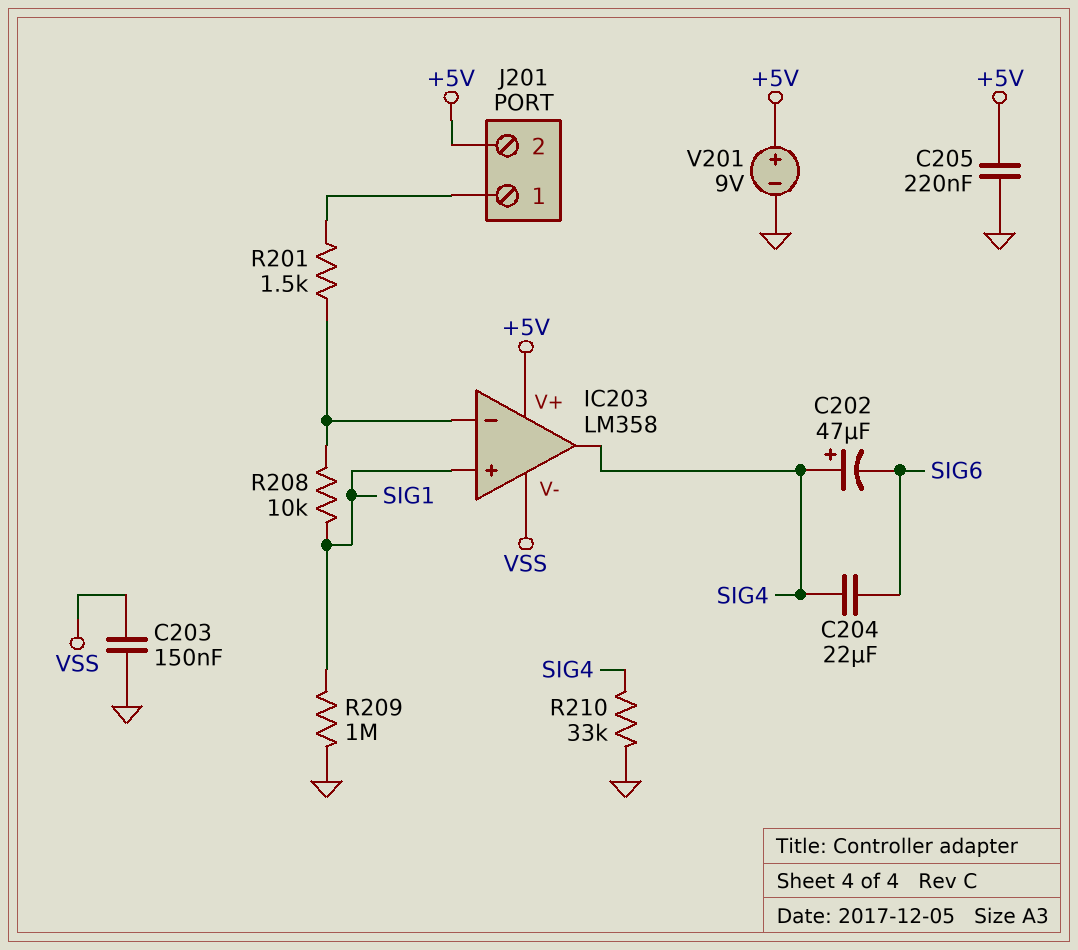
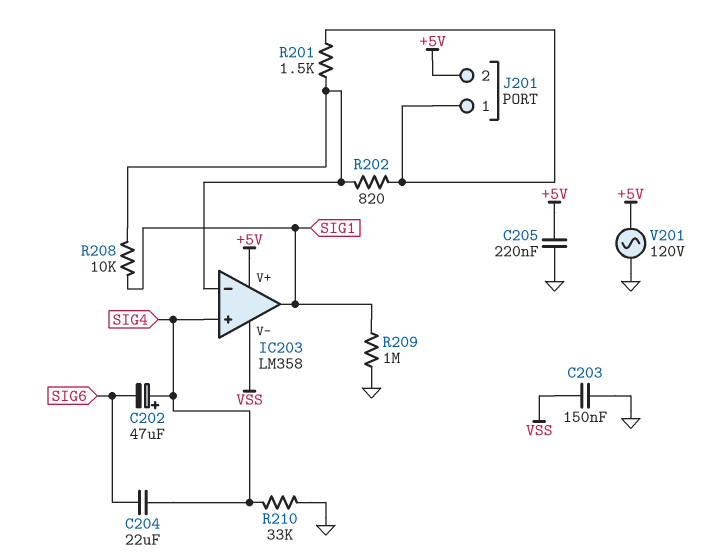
IC203 pin in+: SIG1 -> SIG4
IC203 pin out: SIG4 -> SIG1
R202: none -> 820 (IC203/in-, J201/1)
V201: 9V (plus +5V, minus GND) -> AC 120V (+5V, GND)

